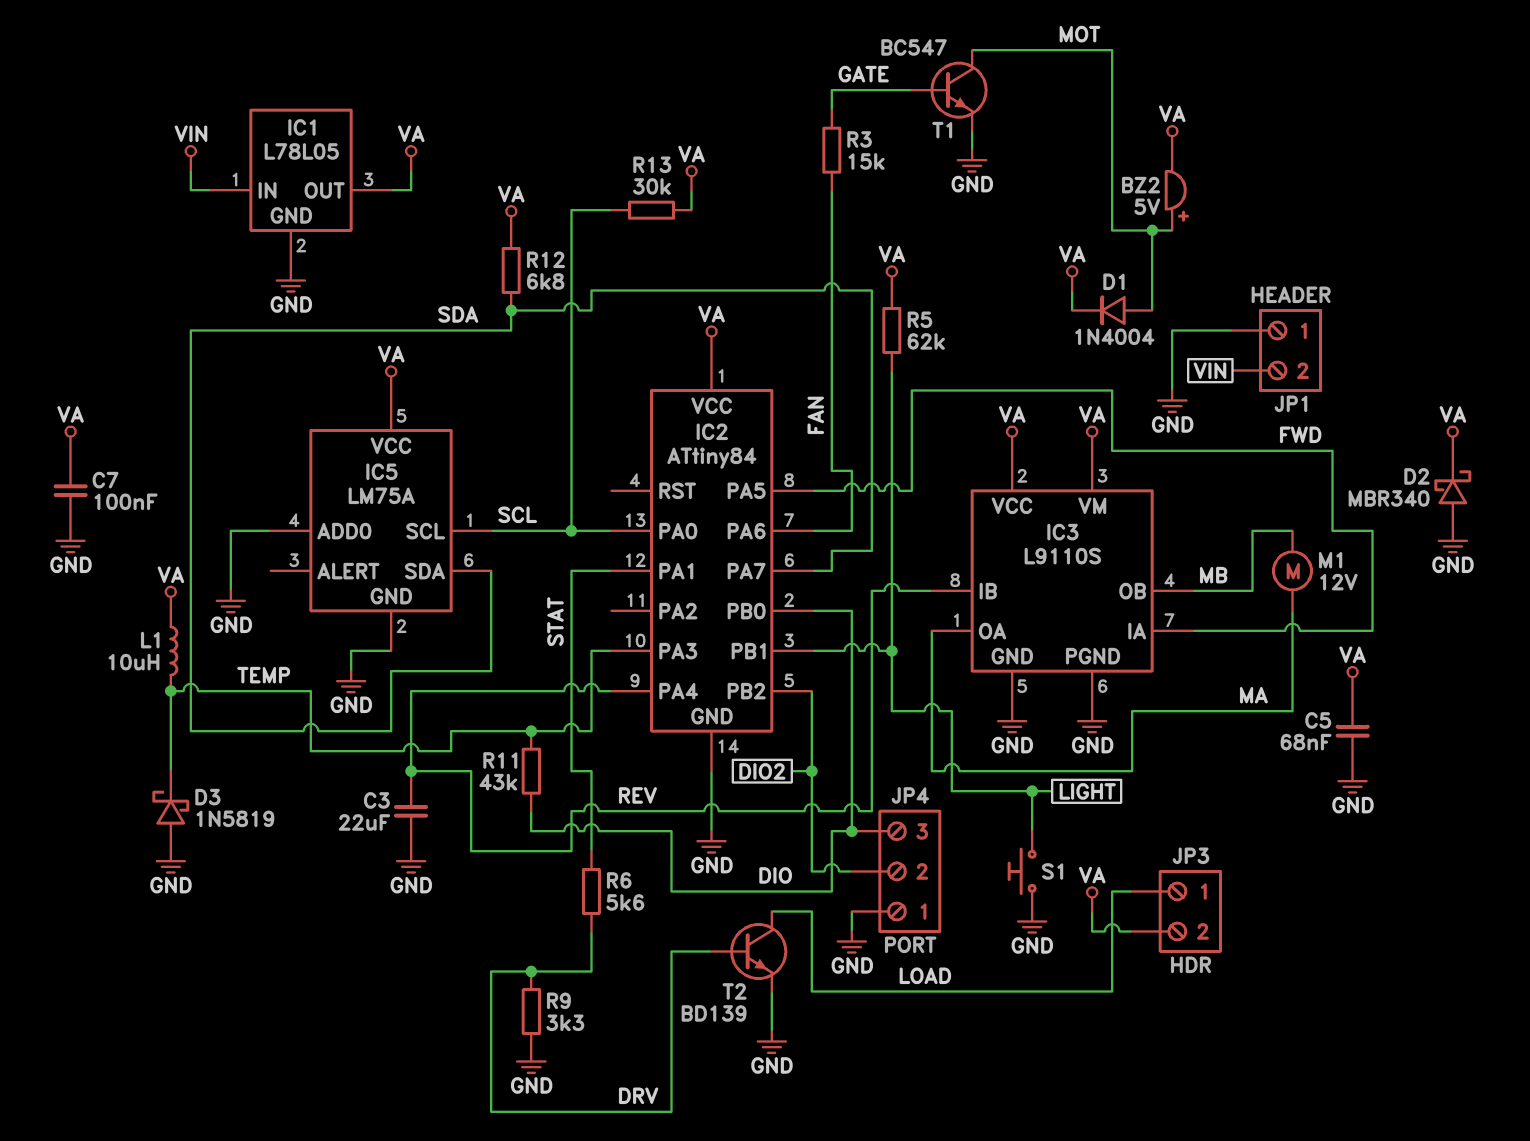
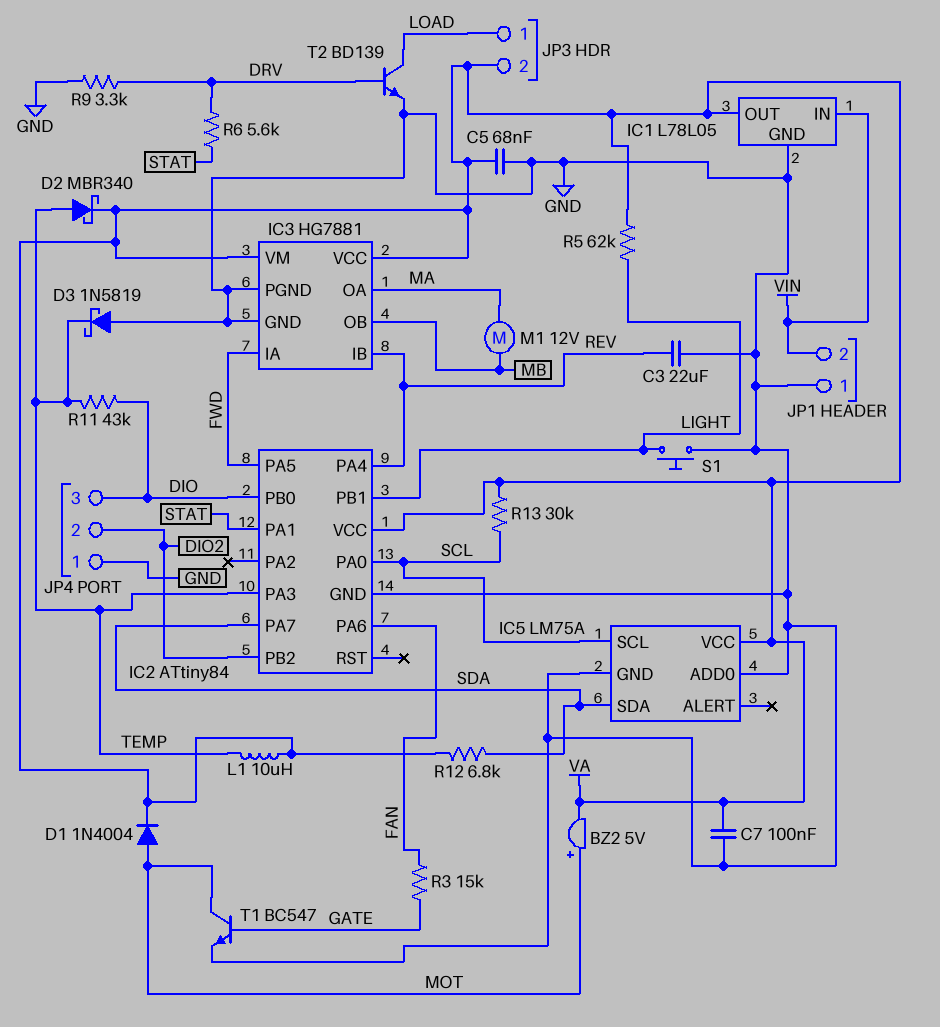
D2: schottky MBR340 (A GND, K VA) -> schottky MBR340 (A TEMP, K VA)
IC3: L9110S -> HG7881

